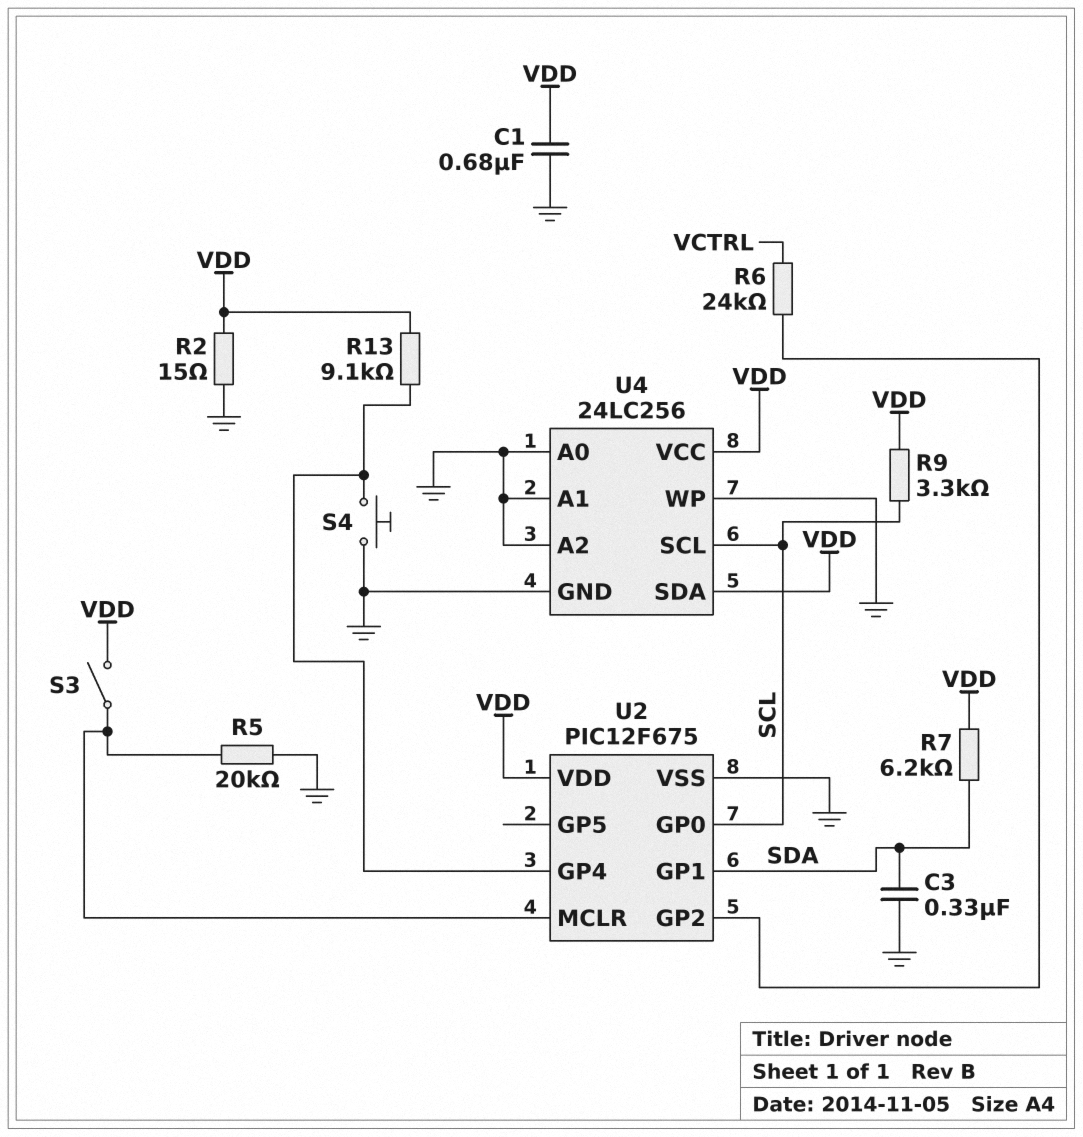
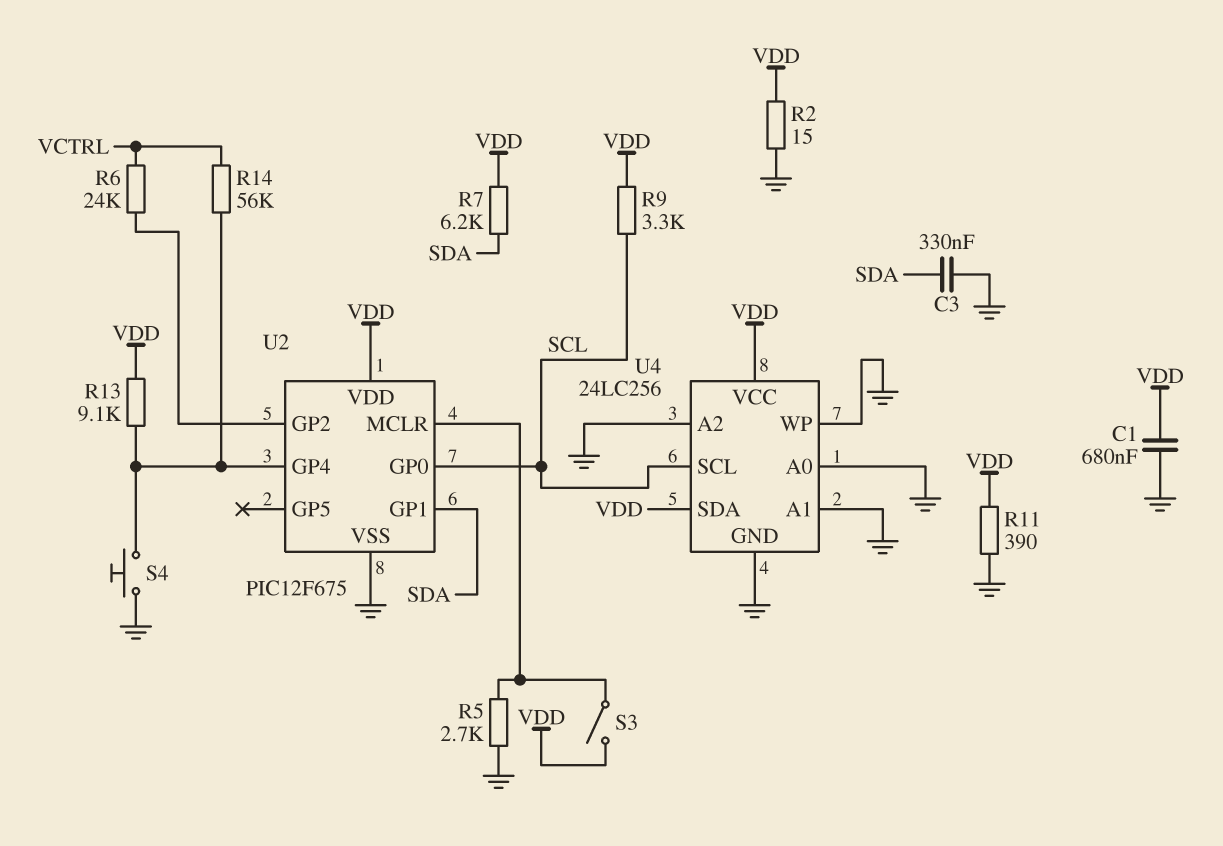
R5: 20k (GND, U2/MCLR) -> 2.7k (GND, U2/MCLR)
R11: none -> 390 (GND, VDD)
R14: none -> 56k (U2/GP4, VCTRL)

